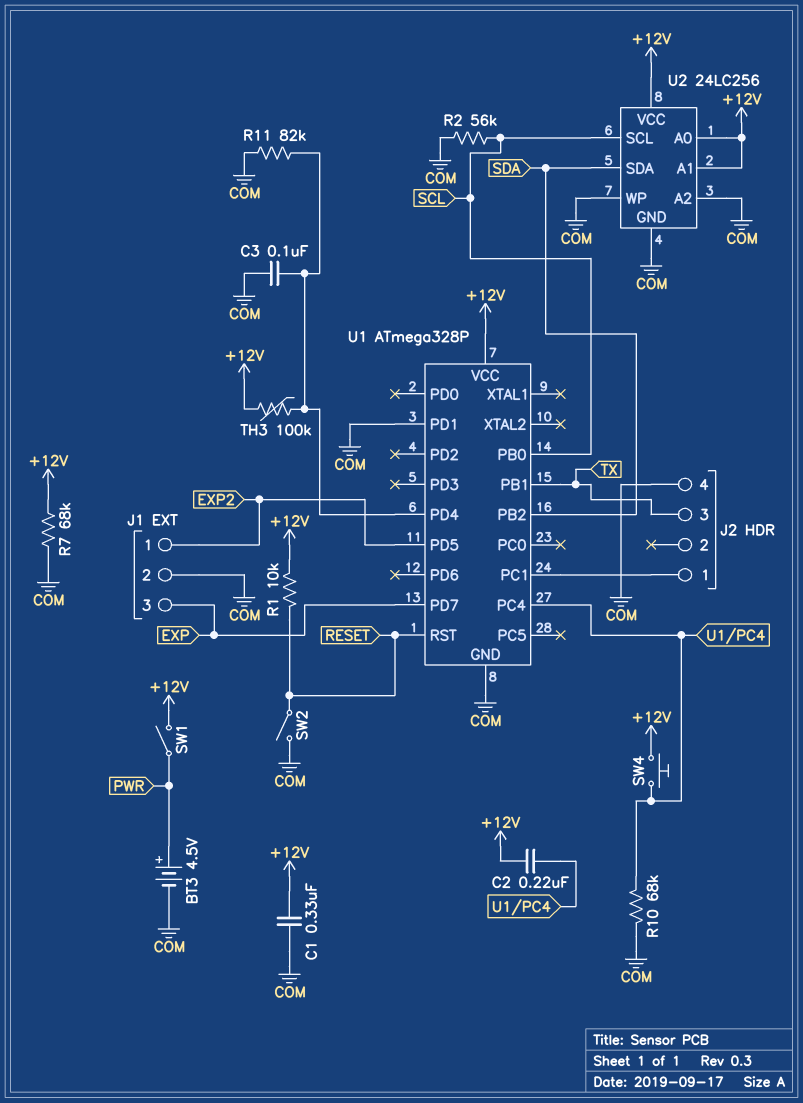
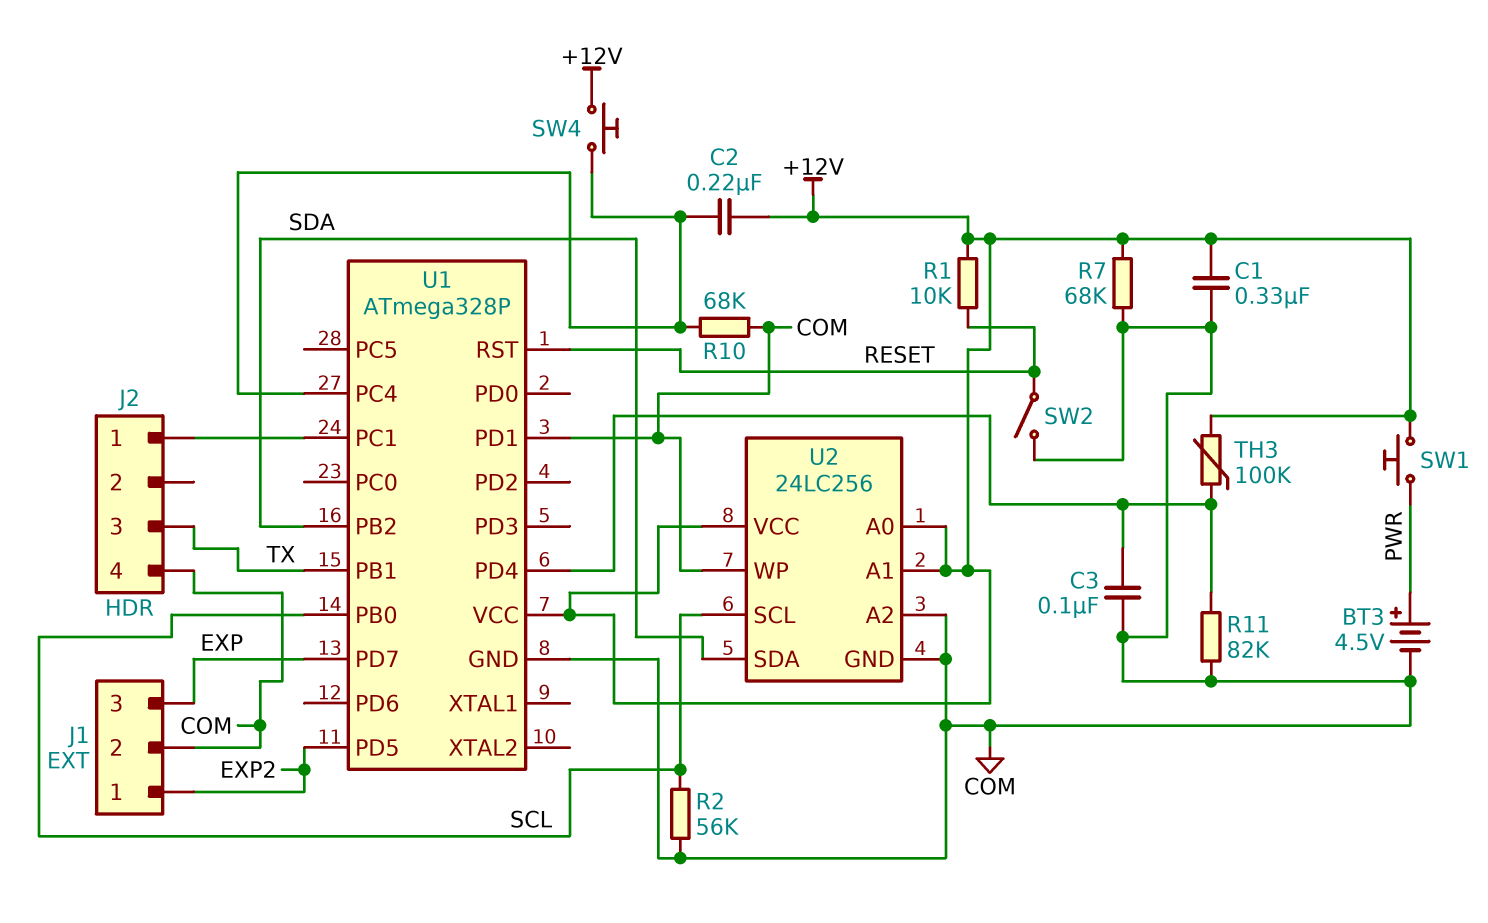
SW1: switch (+12V, PWR) -> button (+12V, PWR)

